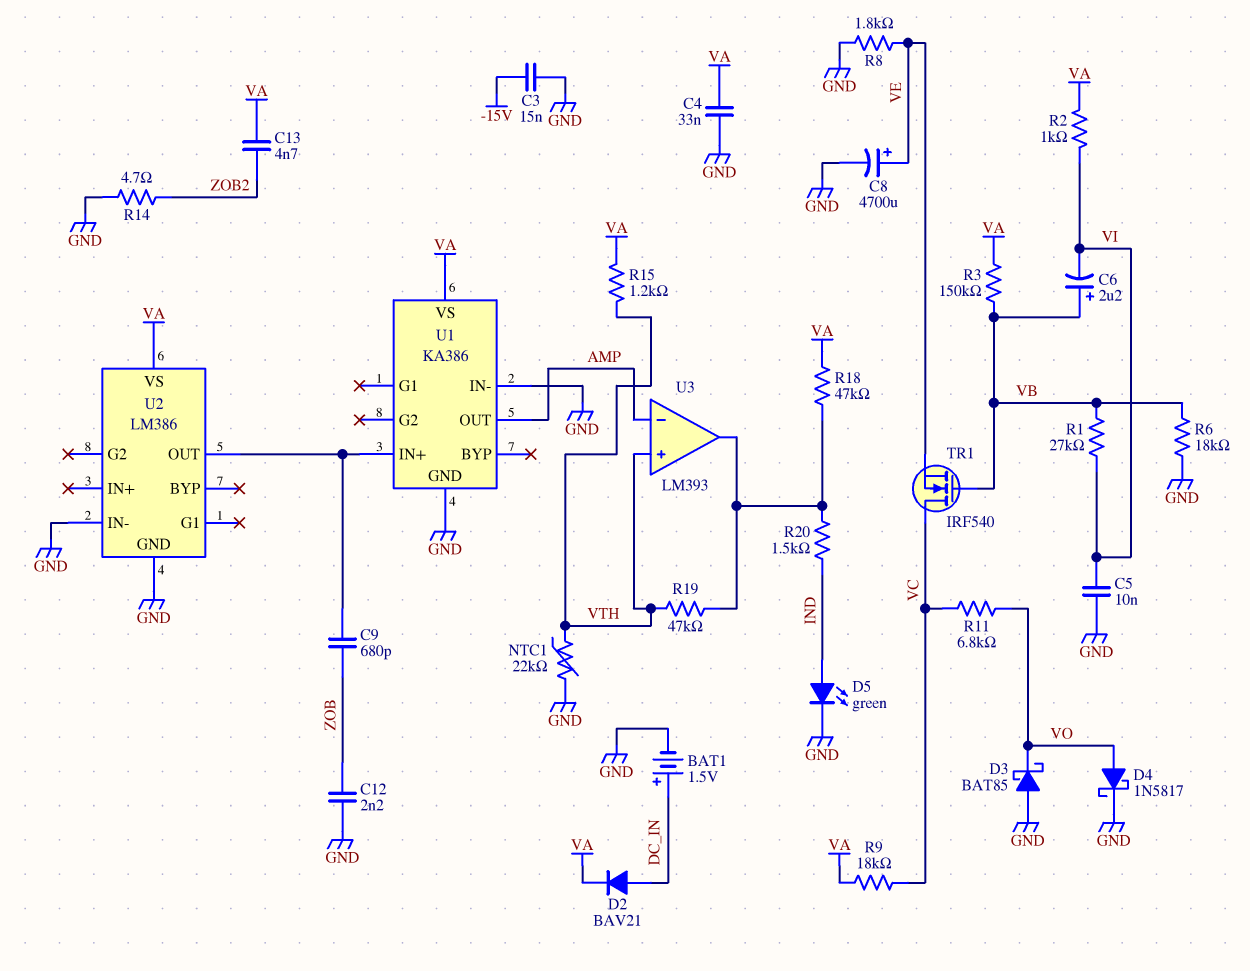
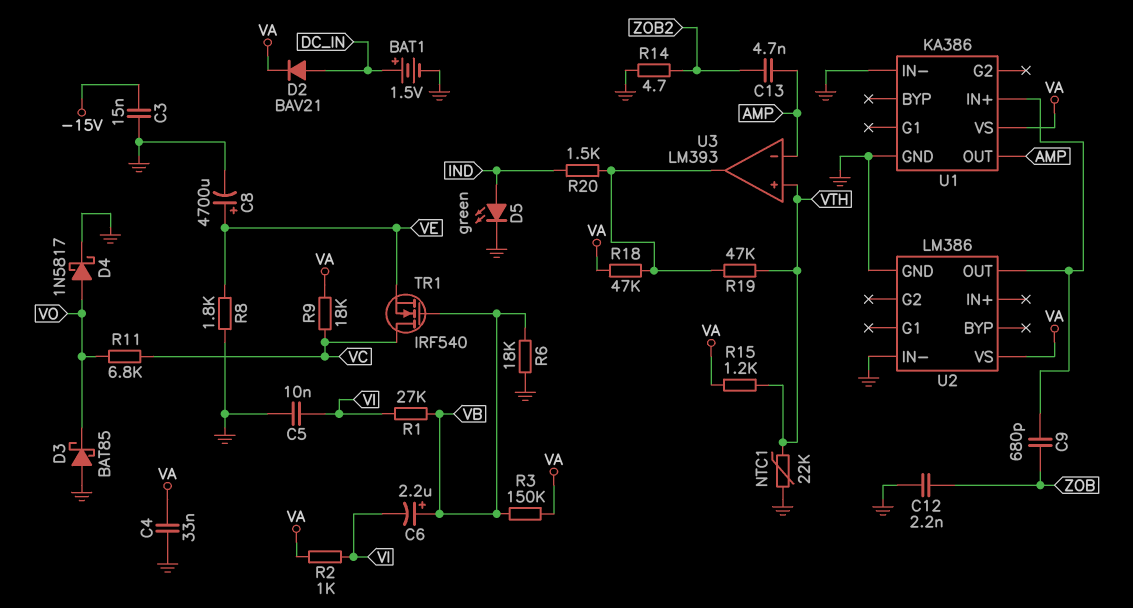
C13: 4.7nF (VA, ZOB2) -> 4.7nF (AMP, ZOB2)

